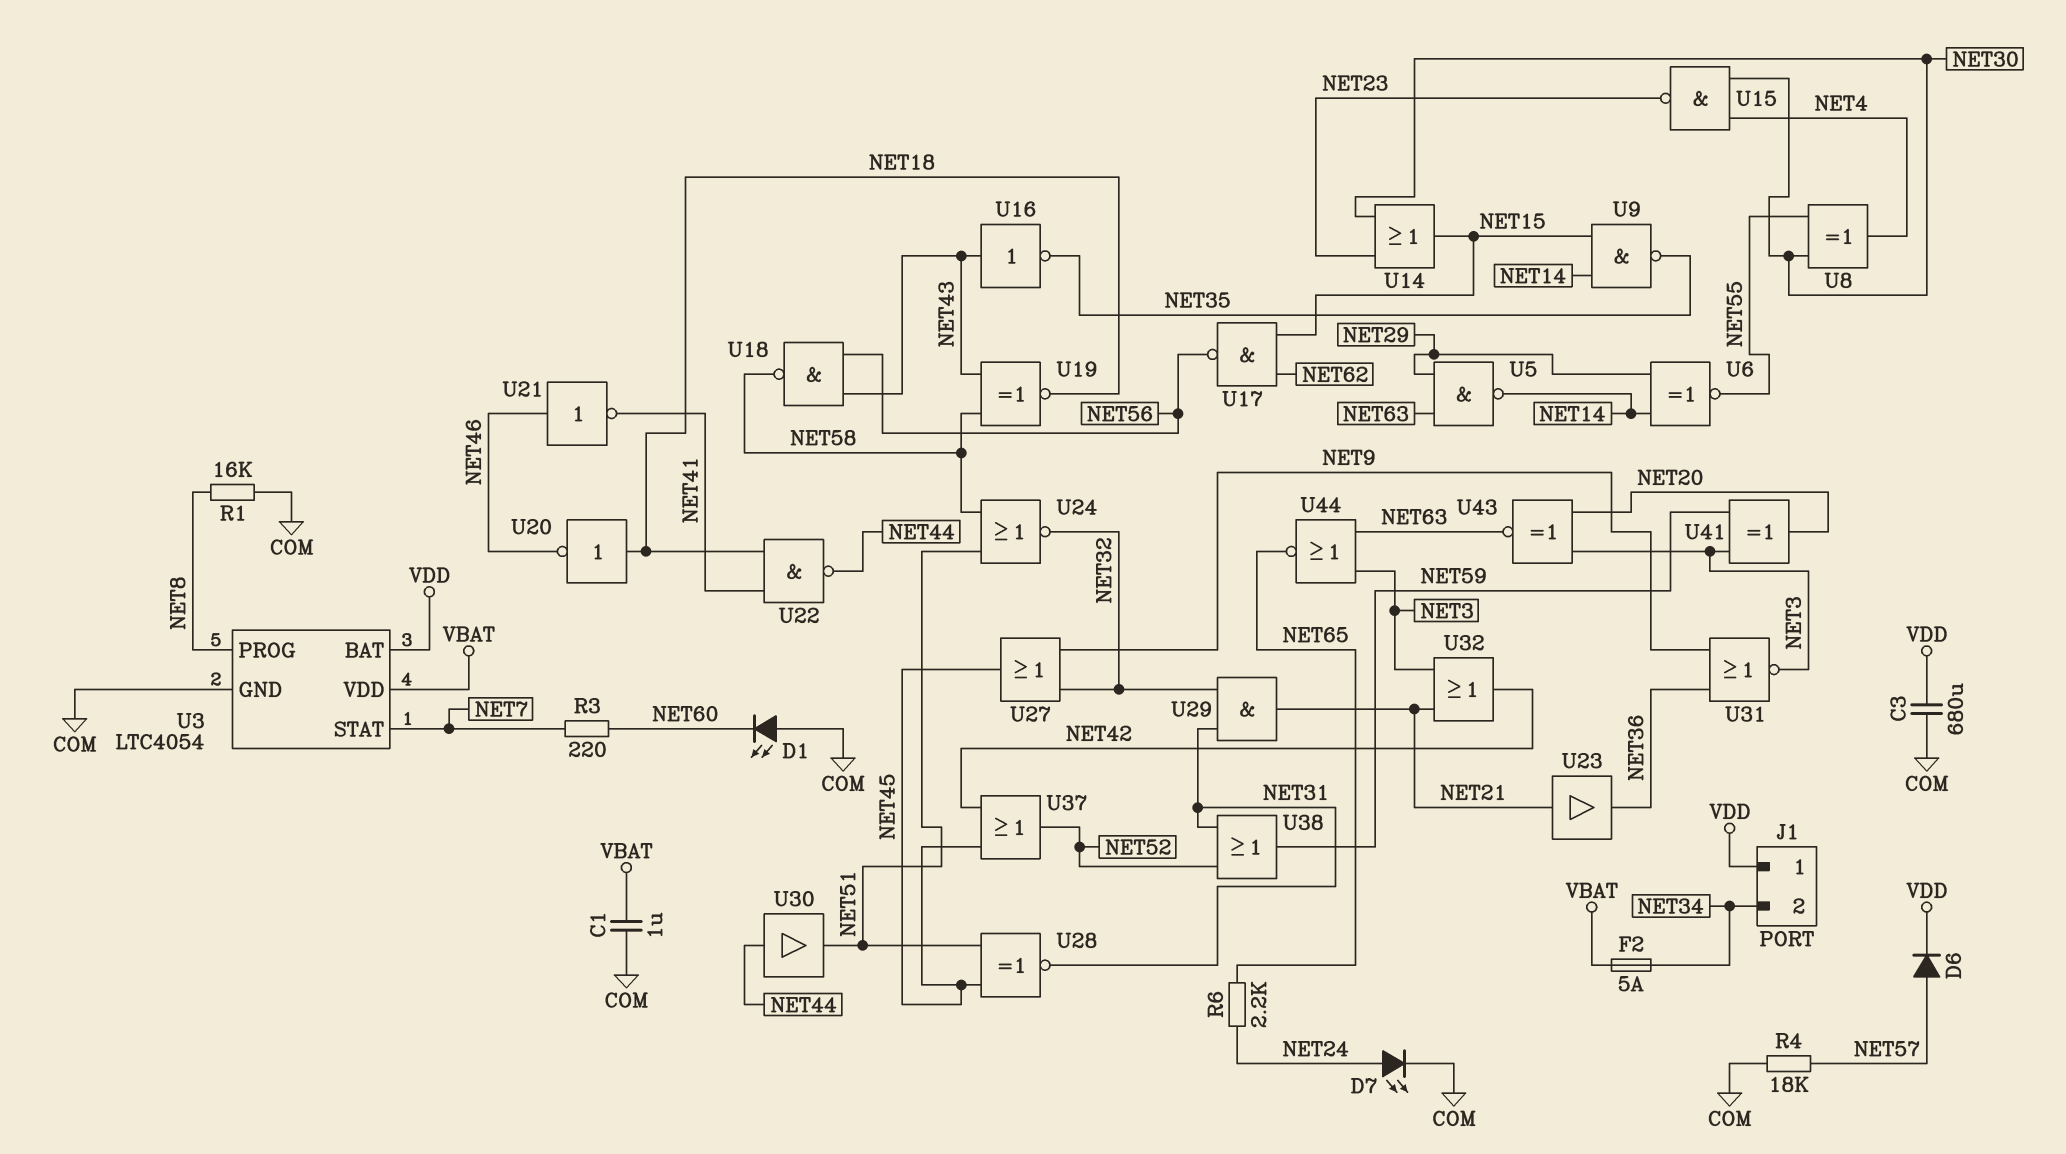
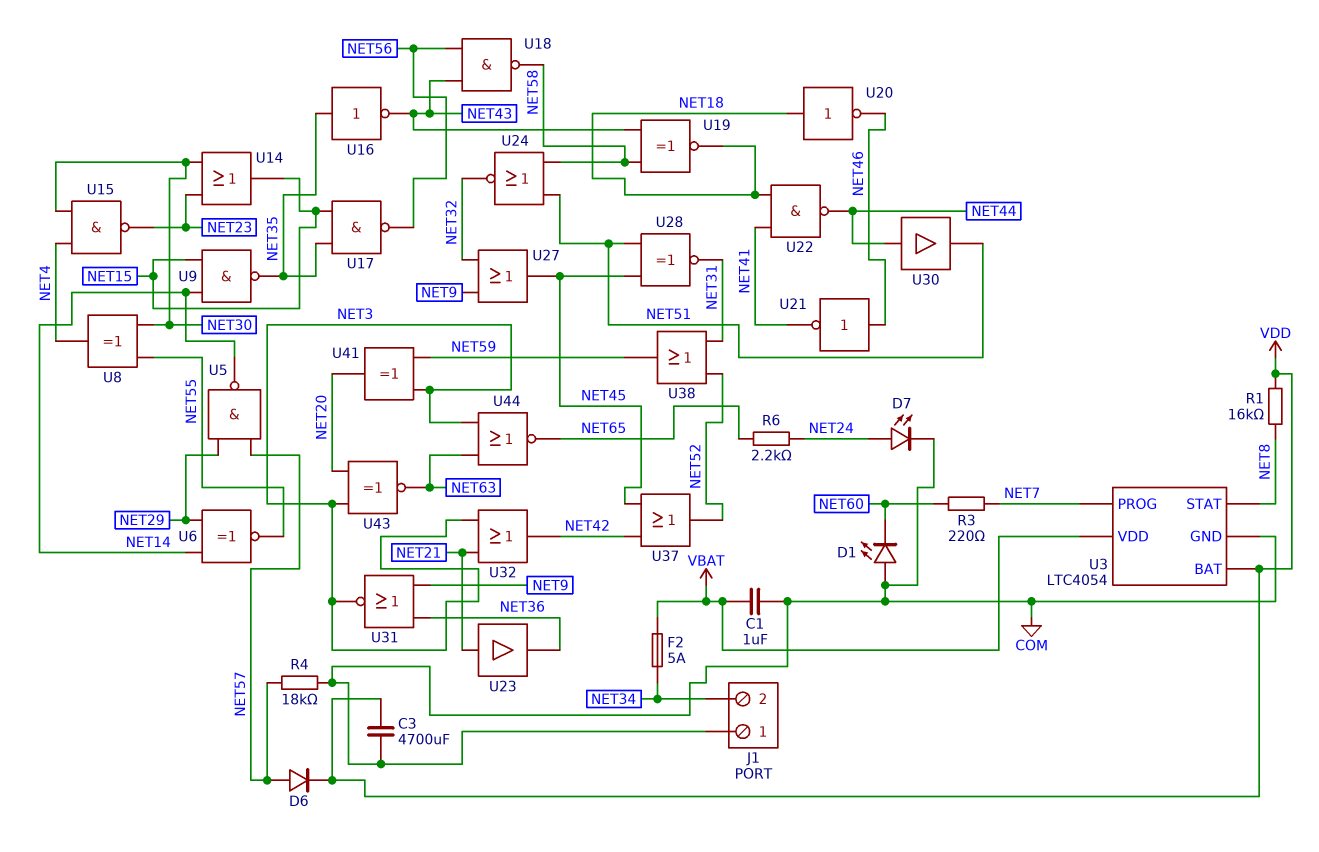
C3: 680uF (COM, VDD) -> 4700uF (COM, VDD)
J1 pin 1: VDD -> COM
R1: 16k (COM, NET8) -> 16k (NET8, VDD)
U3 pin PROG: NET8 -> NET7
U3 pin STAT: NET7 -> NET8
U5: NAND (in NET29, in NET63, out NET14) -> NAND (in NET29, in NET57, out NET14)
U16: NOT (in NET43, out NET35) -> NOT (in NET35, out NET43)
U17: NAND (in NET15, in NET62, out NET56) -> NAND (in NET15, in NET35, out NET56)
U29: AND (in NET31, in NET32, out NET21) -> none

